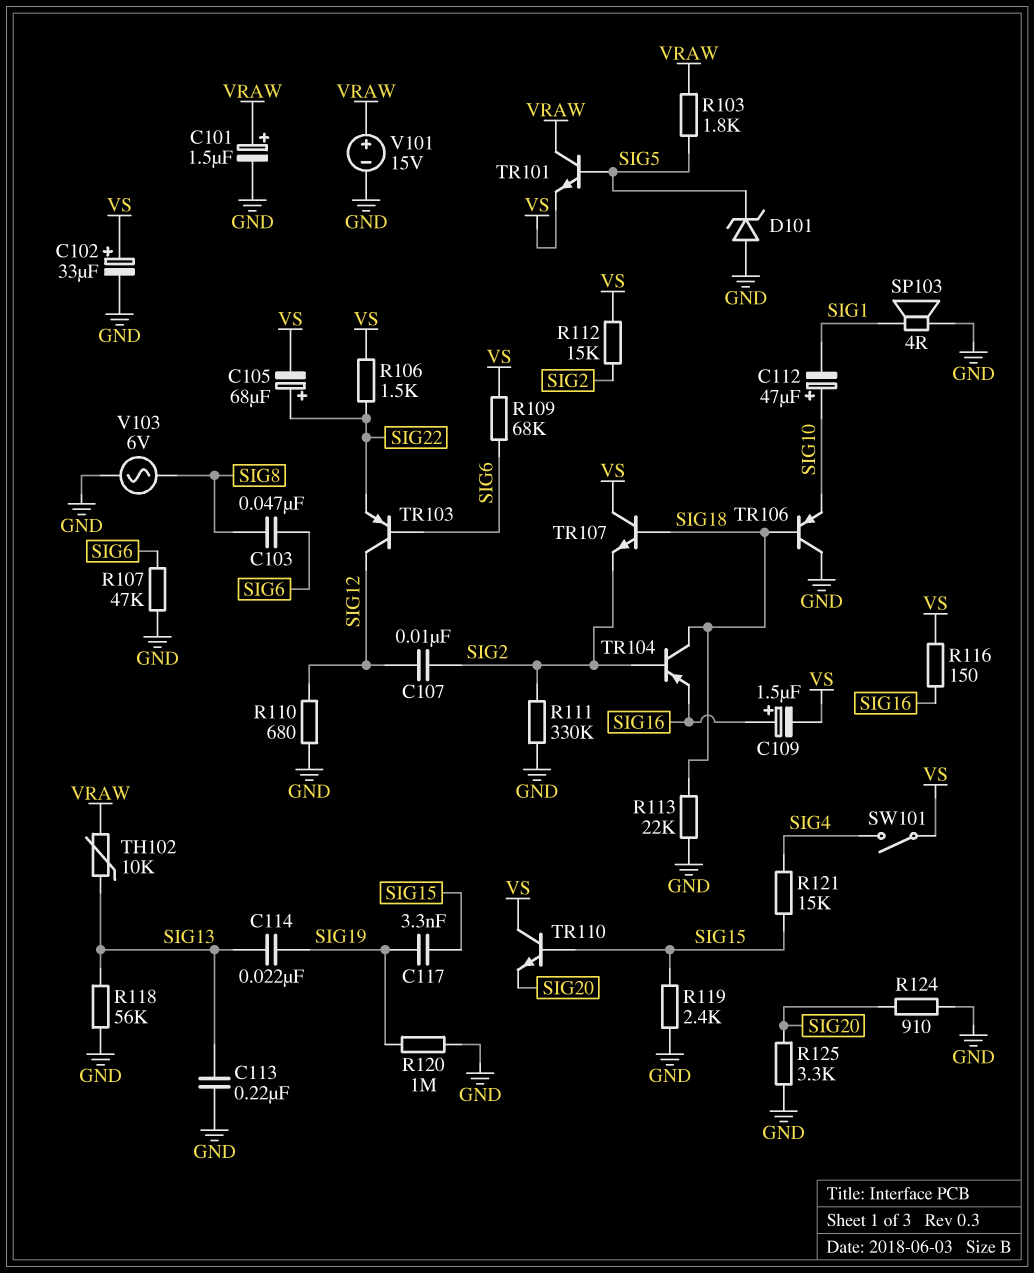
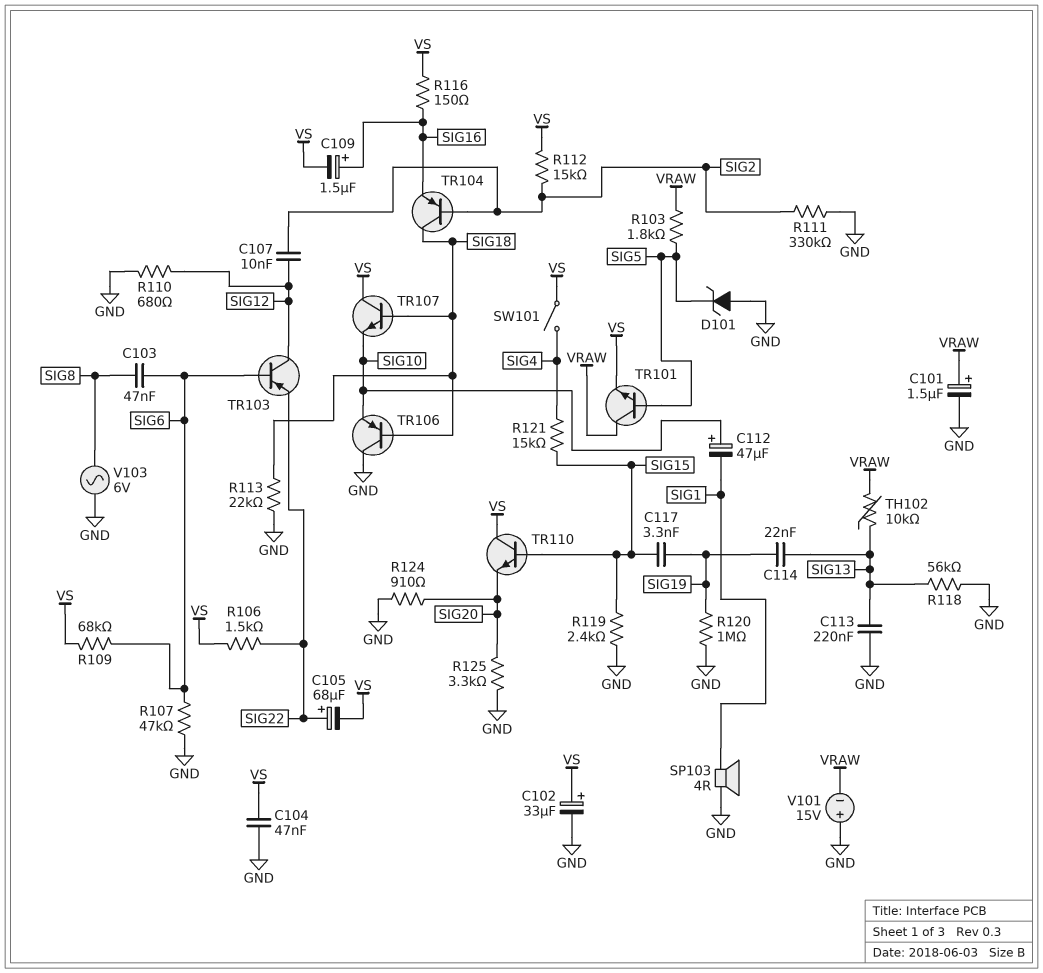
C104: none -> 47nF (GND, VS)
TR107: NPN (B SIG18, C VS, E SIG2) -> NPN (B SIG18, C VS, E SIG10)
V101: 15V (plus VRAW, minus GND) -> 15V (plus GND, minus VRAW)

